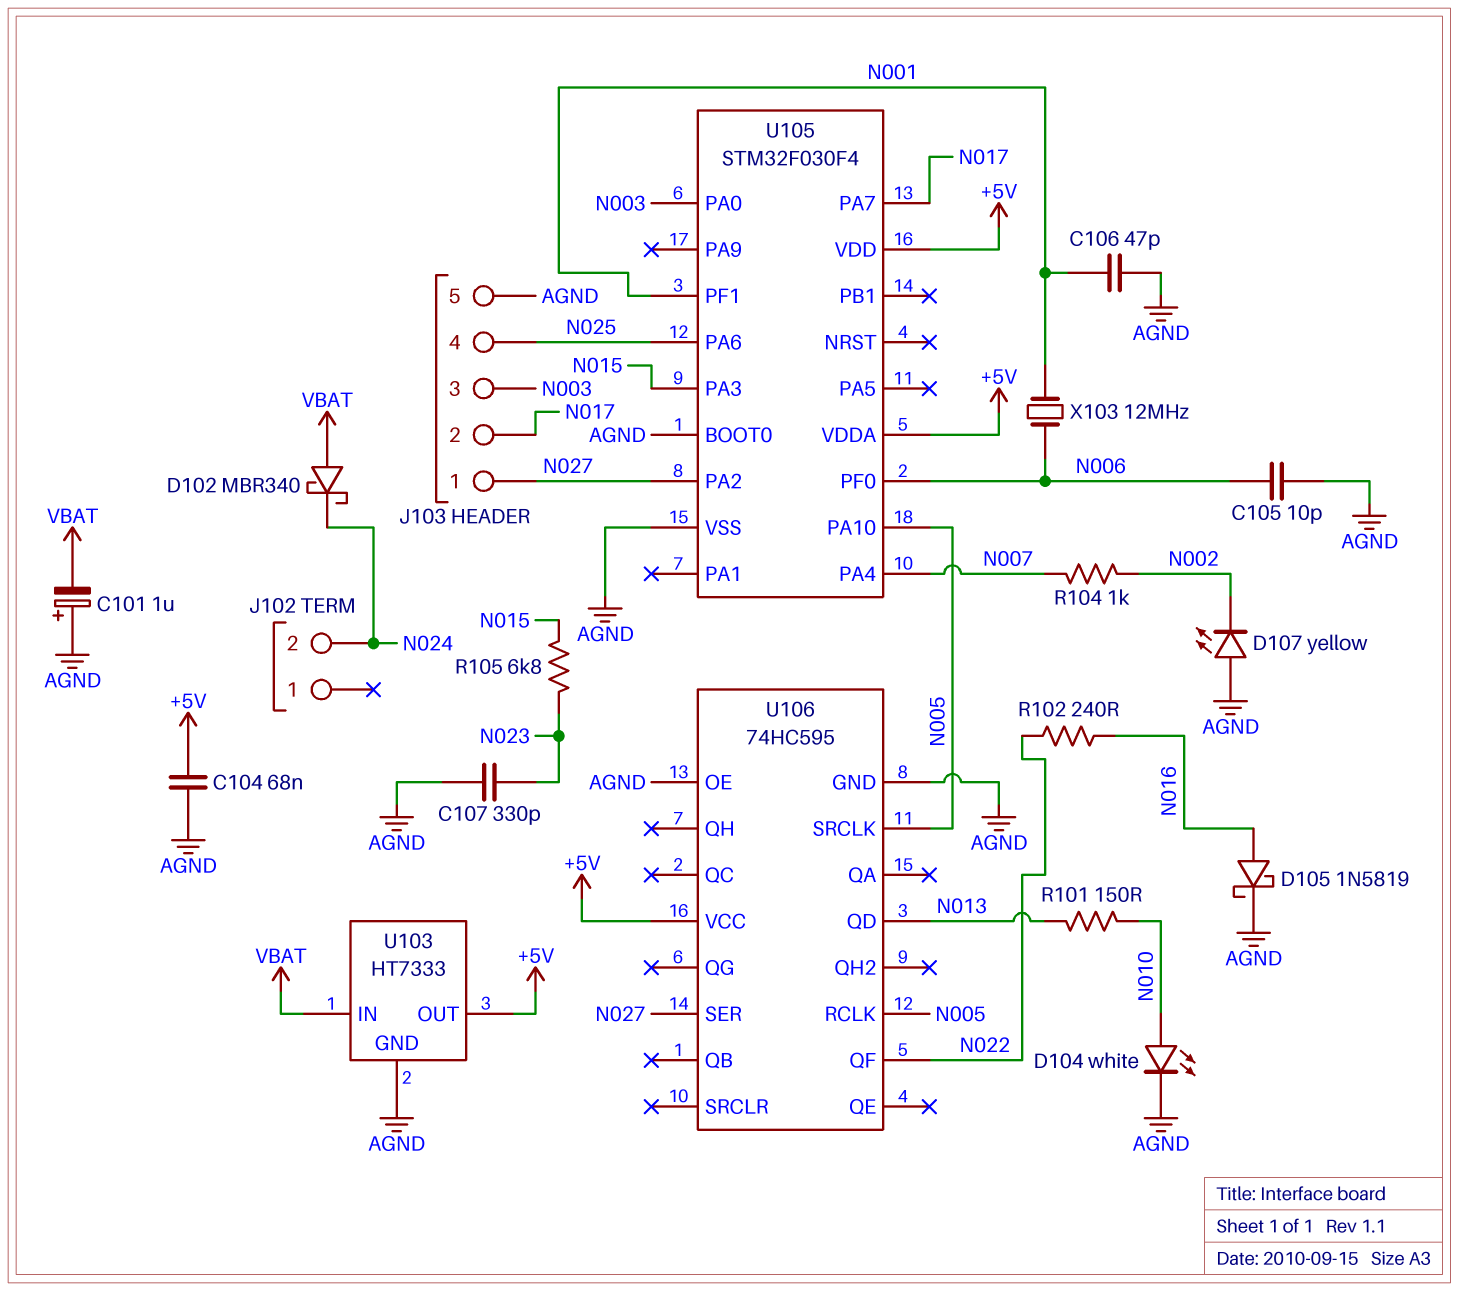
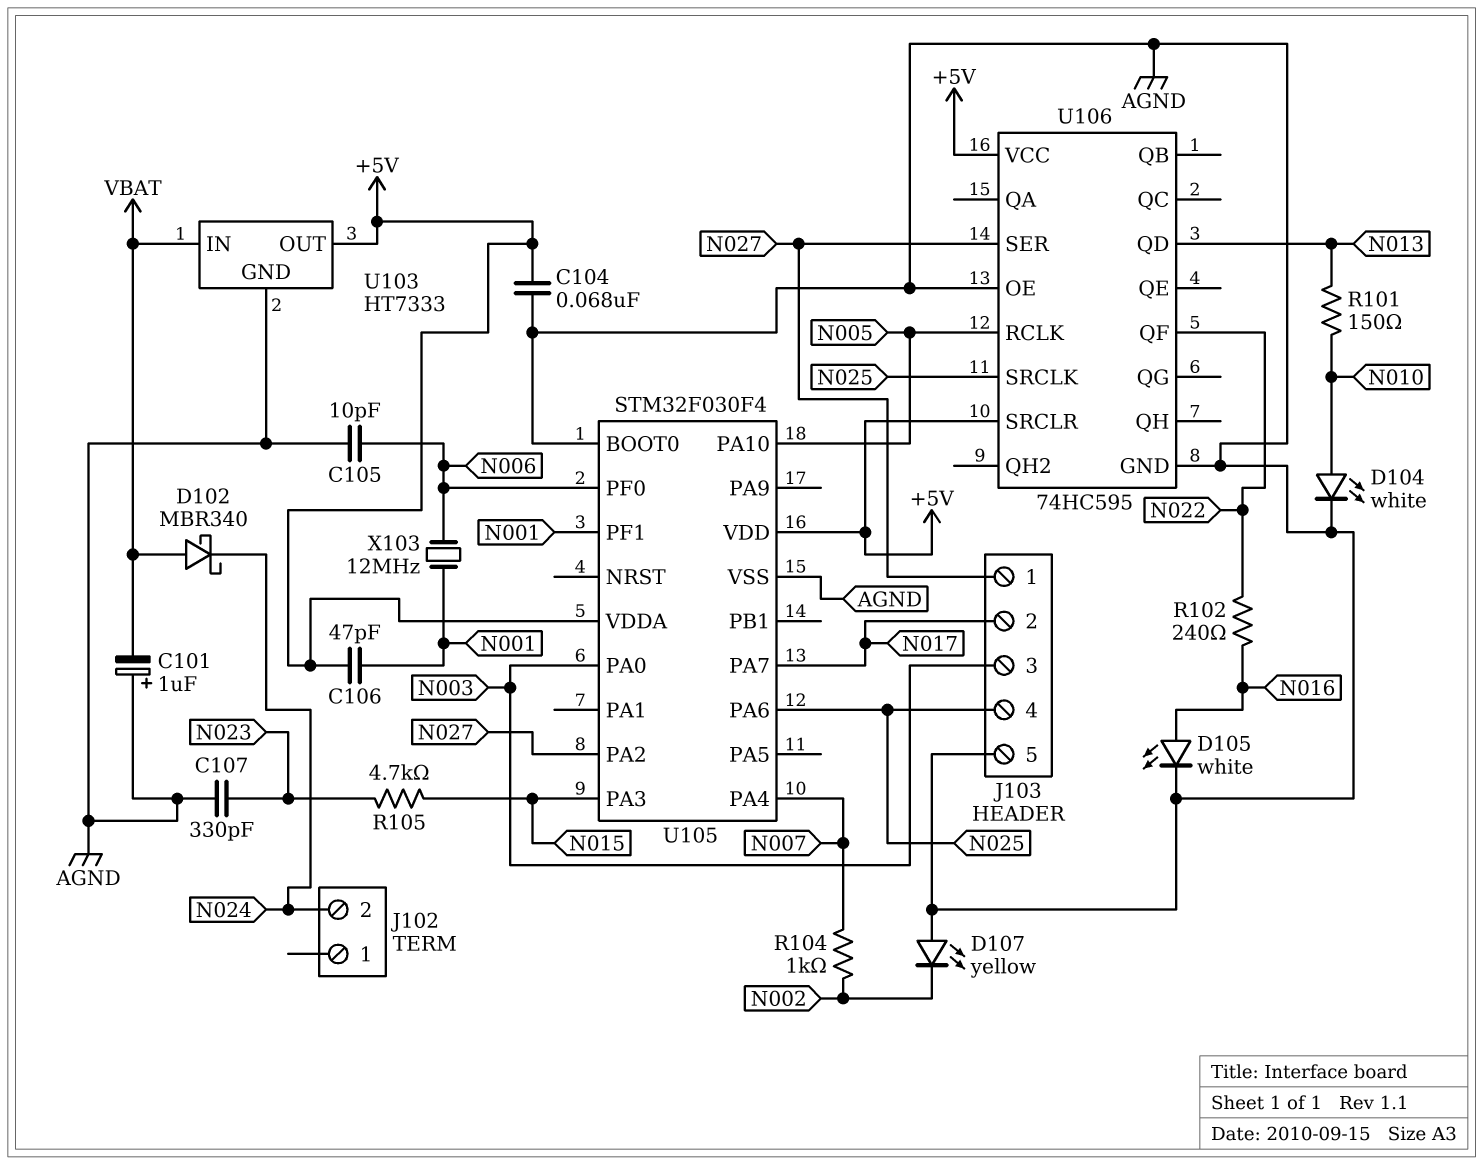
C106: 47pF (AGND, N001) -> 47pF (+5V, N001)
D105: schottky 1N5819 (A N016, K AGND) -> LED white (A N016, K AGND)
R105: 6.8k (N015, N023) -> 4.7k (N015, N023)
U106 pin SRCLK: N005 -> N025
U106 pin SRCLR: none -> +5V

